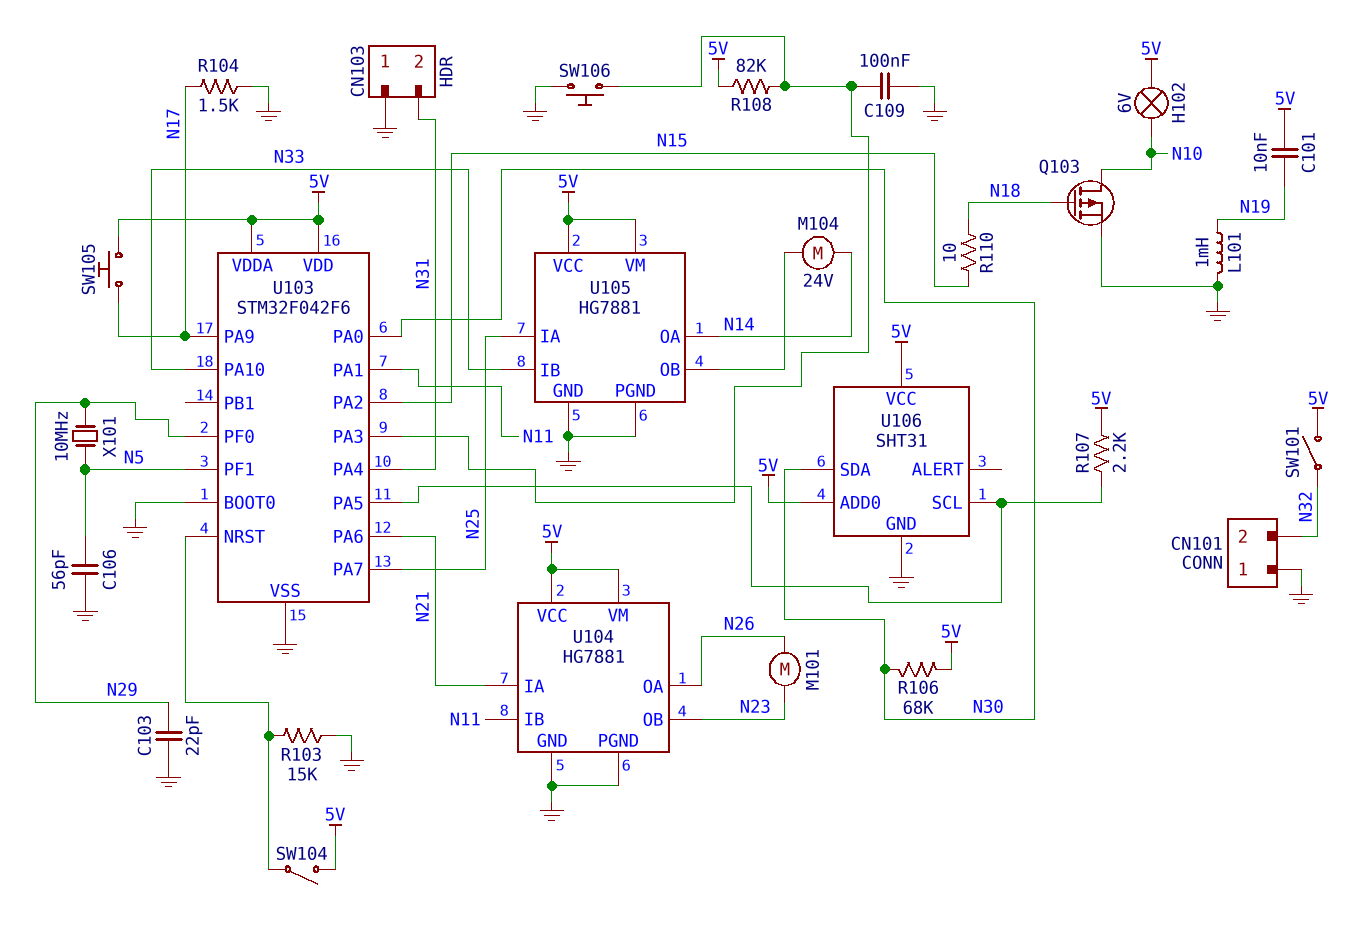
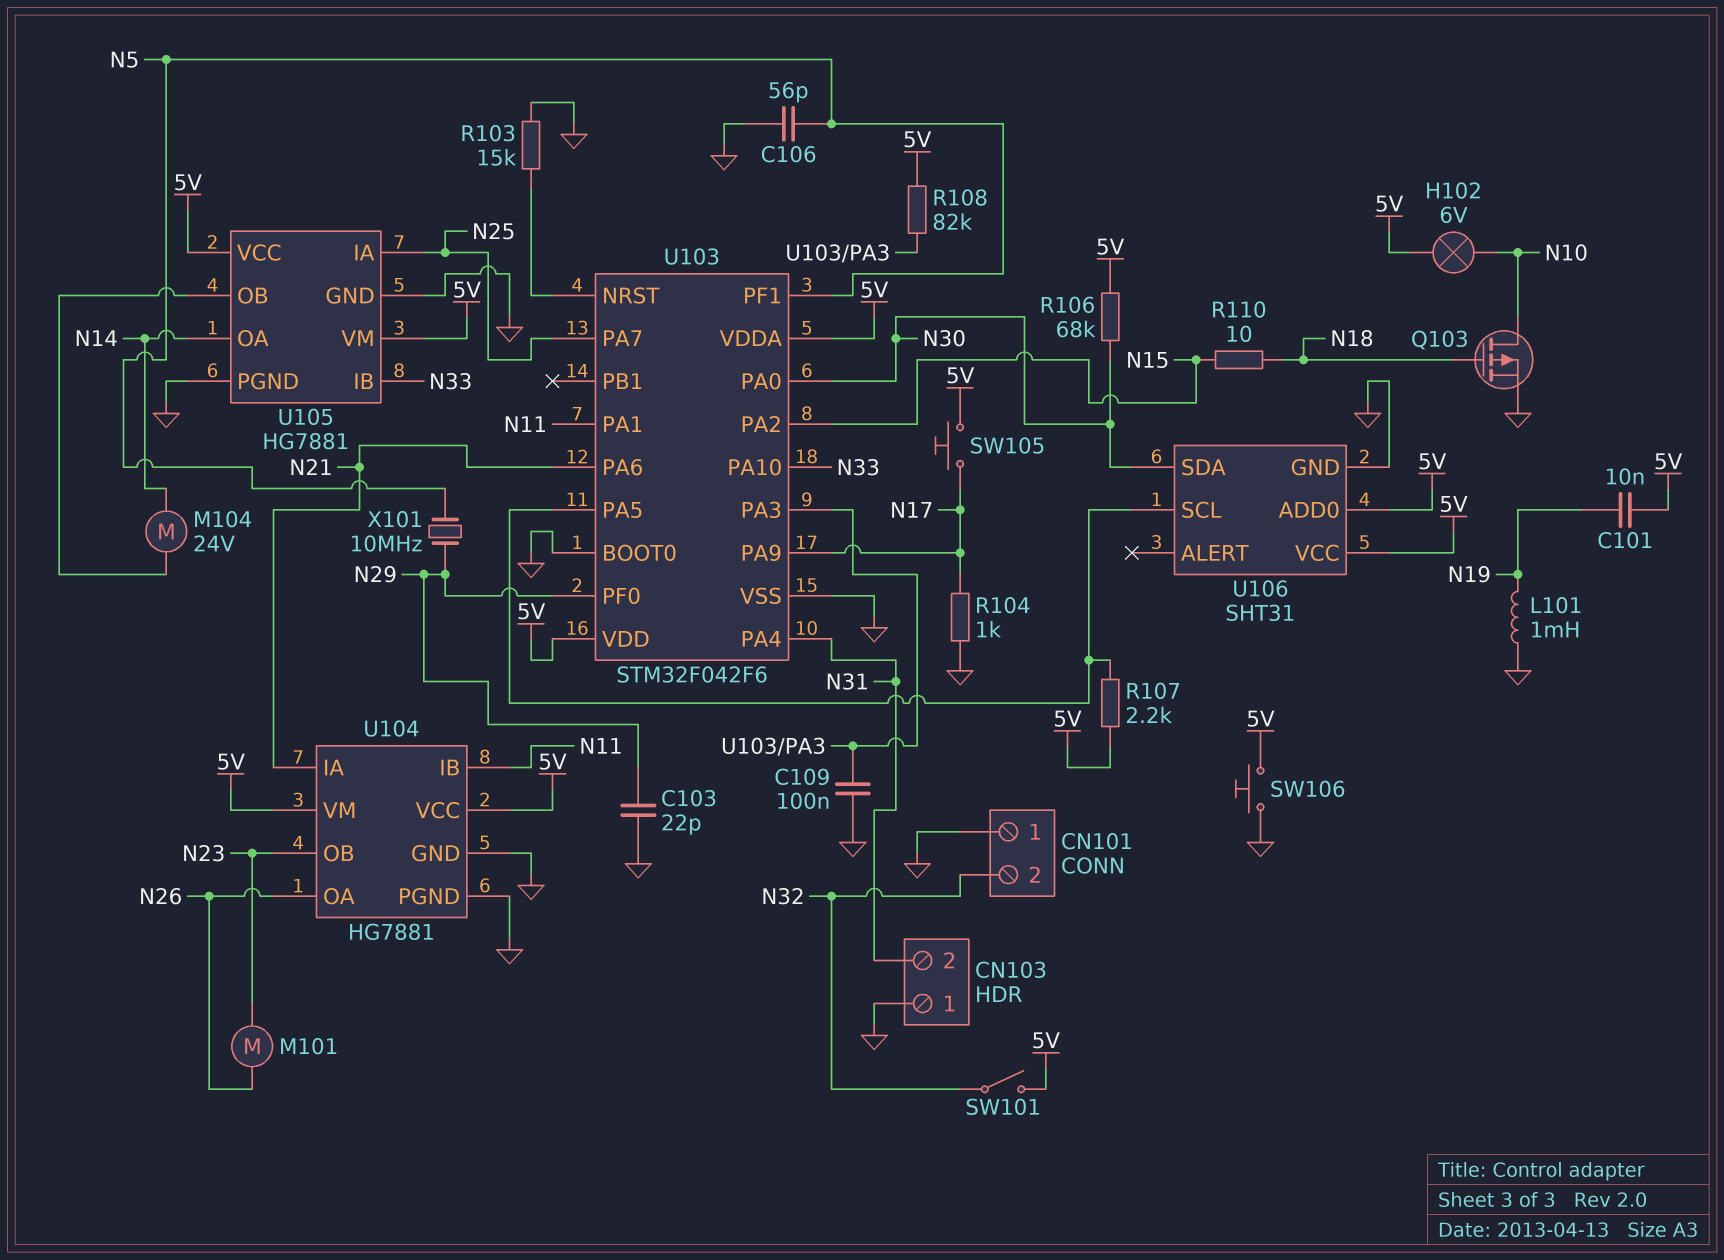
R104: 1.5k (GND, N17) -> 1k (GND, N17)
SW104: switch (5V, U103/NRST) -> none
SW106: button (GND, U103/PA3) -> button (5V, GND)

